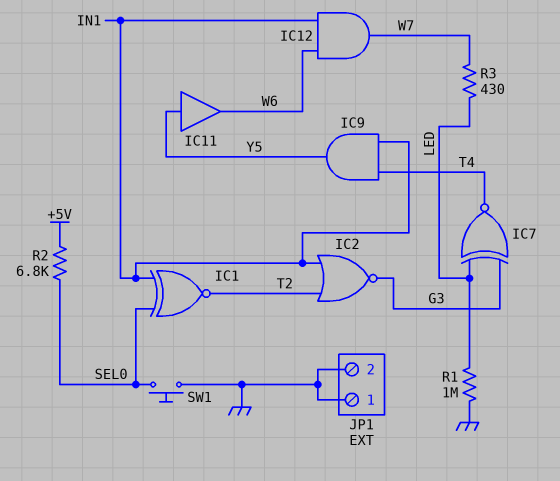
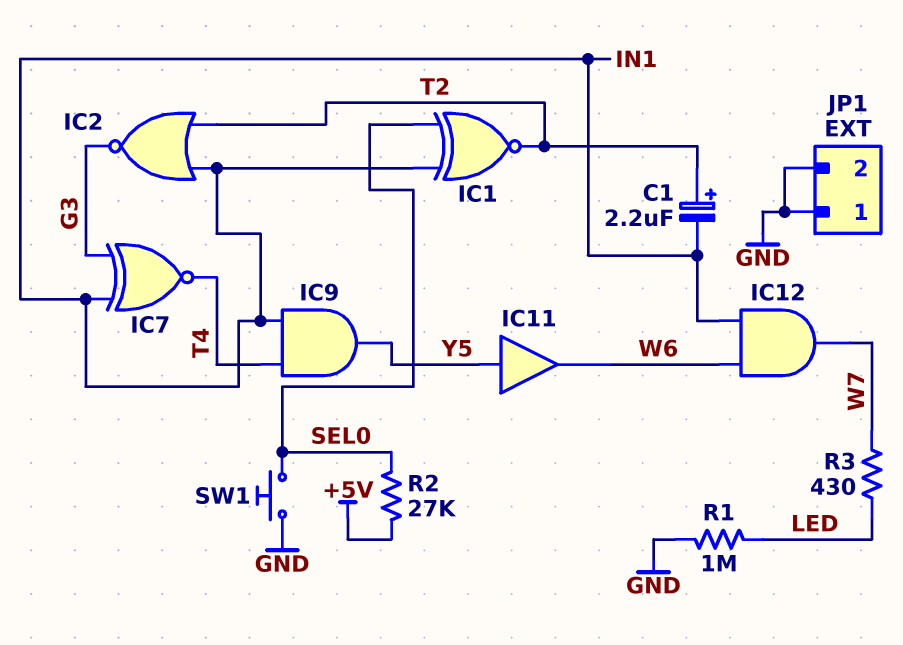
C1: none -> 2.2uF (plus T2, minus IN1)
IC7: XNOR (in G3, in LED, out T4) -> XNOR (in G3, in IN1, out T4)
R2: 6.8k (+5V, SEL0) -> 27k (+5V, SEL0)

